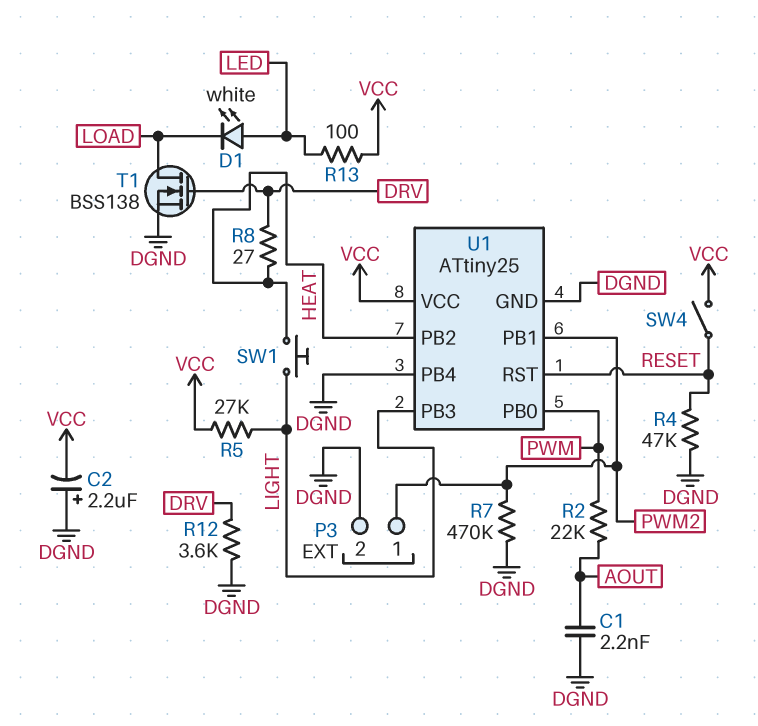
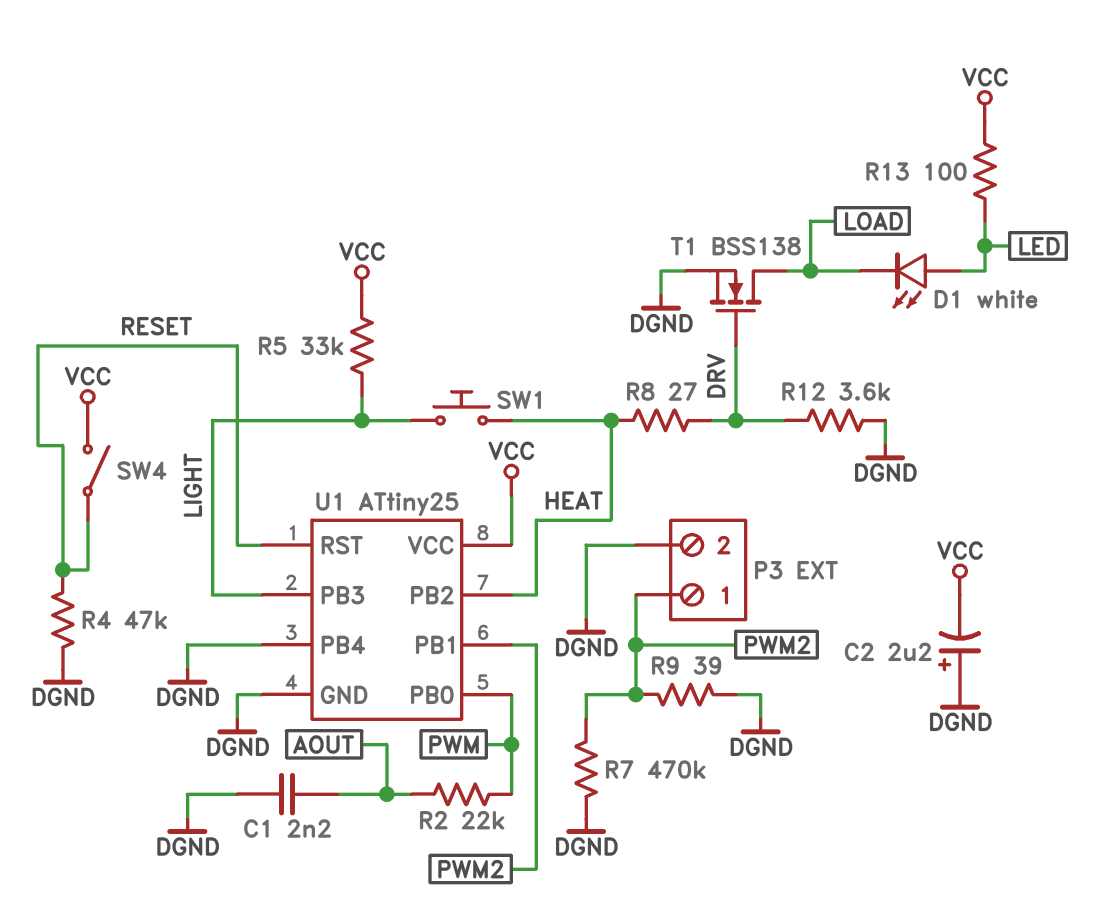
R5: 27k (LIGHT, VCC) -> 33k (LIGHT, VCC)
R9: none -> 39 (DGND, PWM2)

